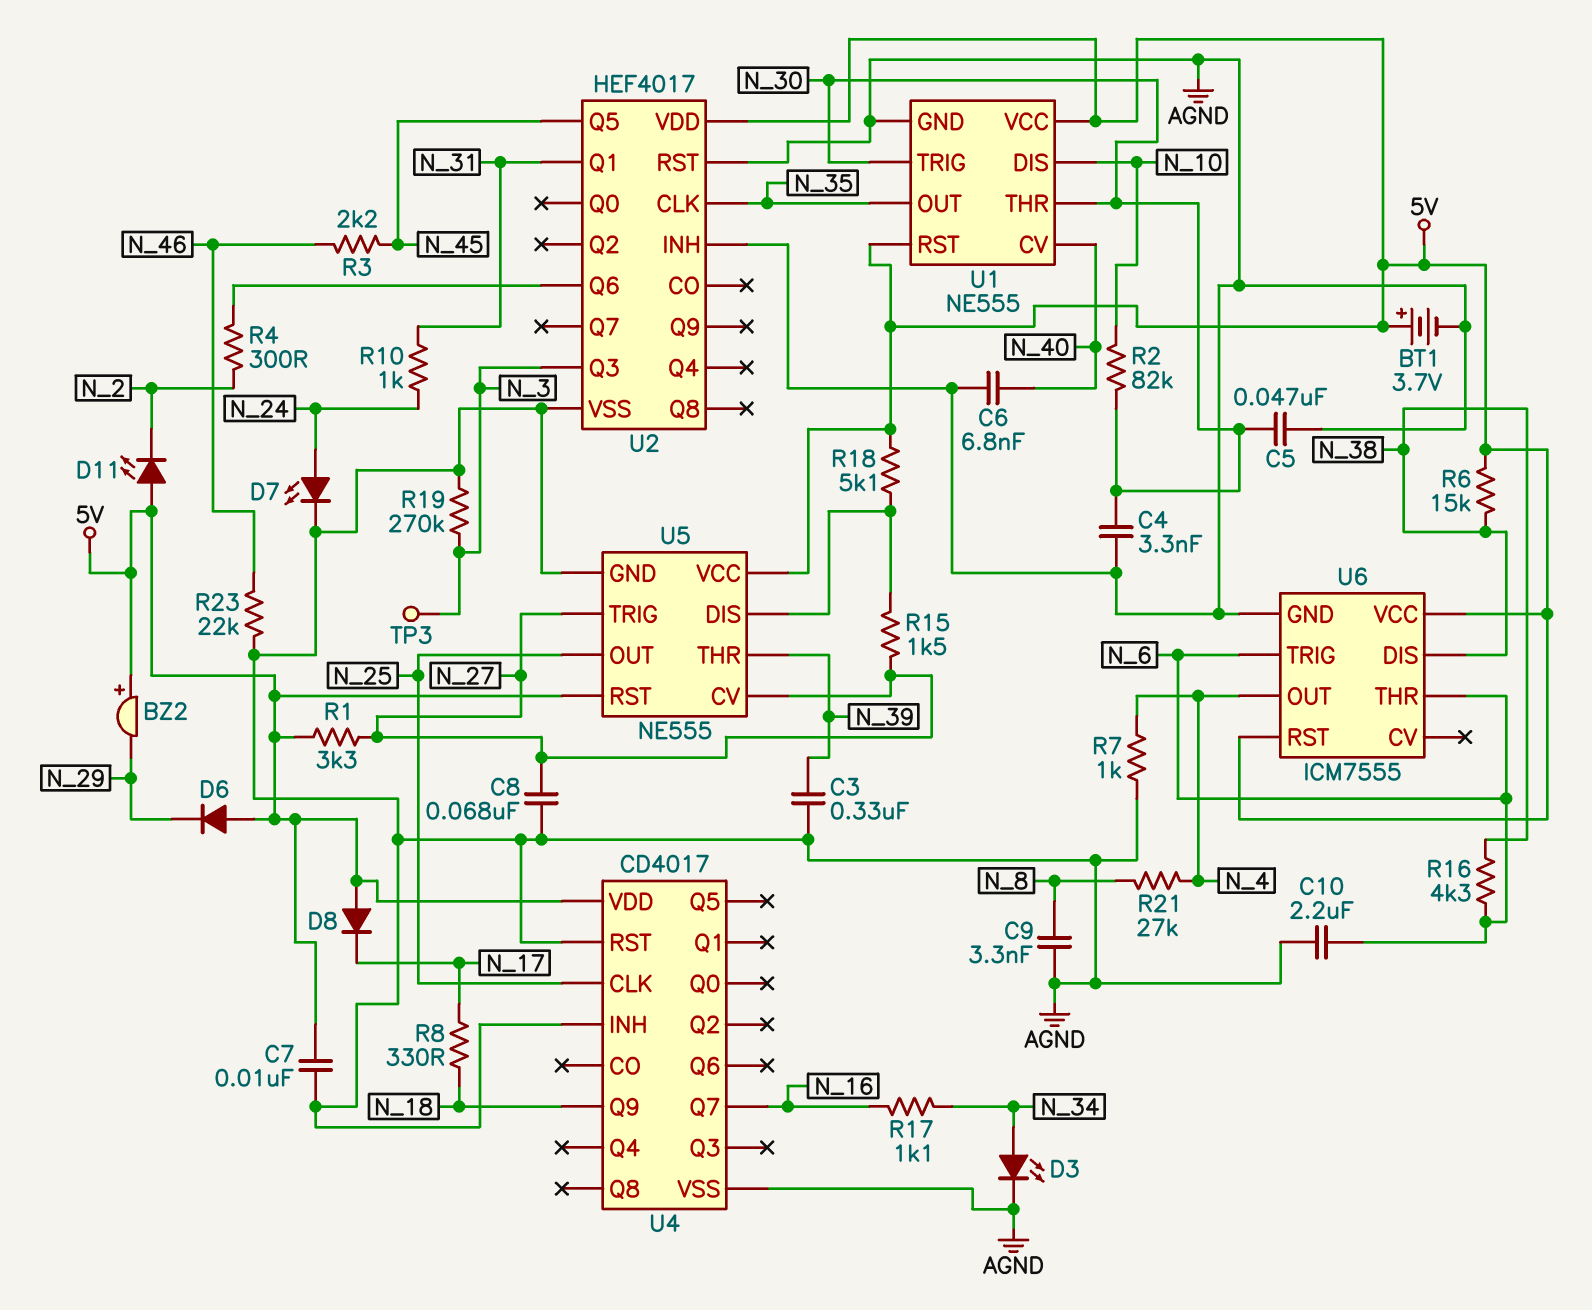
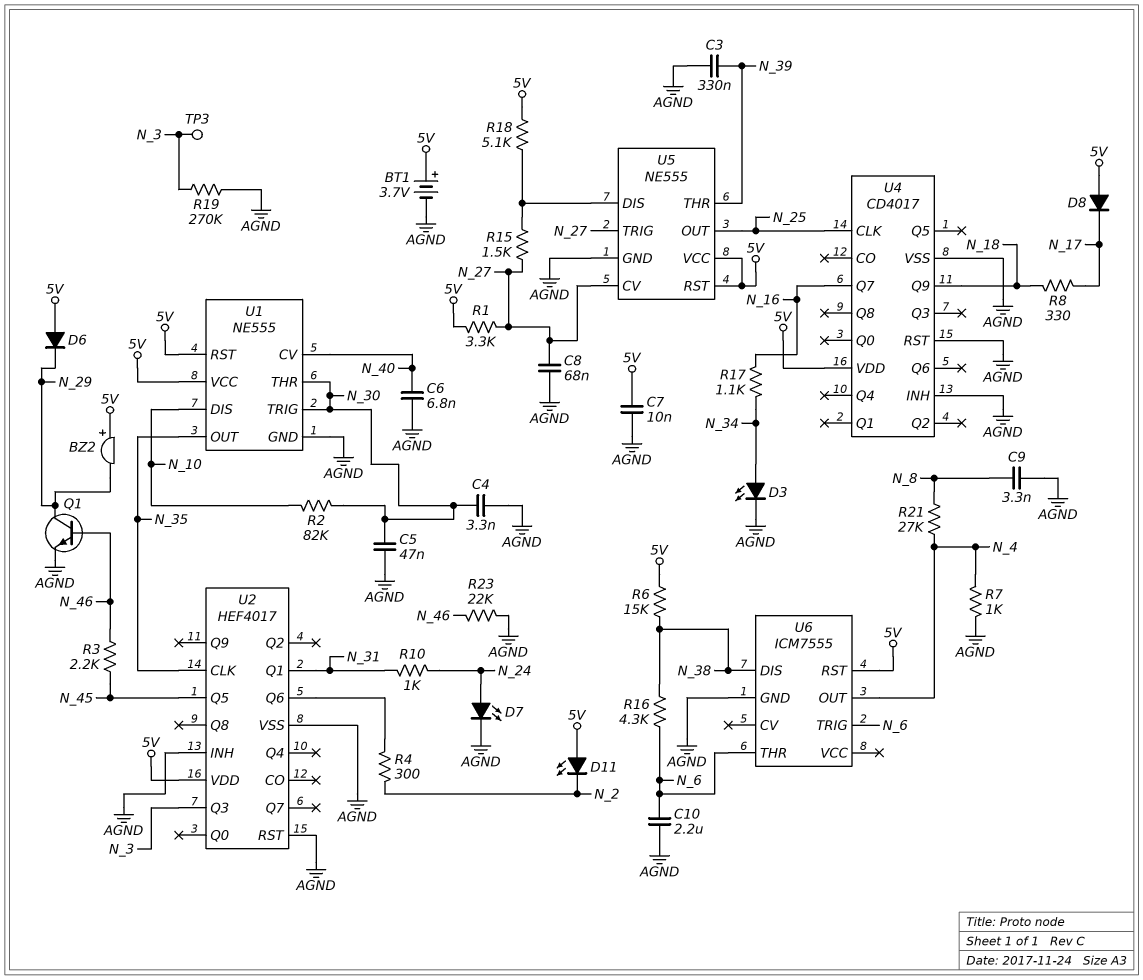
Q1: none -> NPN (B N_46, C N_29, E AGND)
U6 pin VCC: 5V -> none

